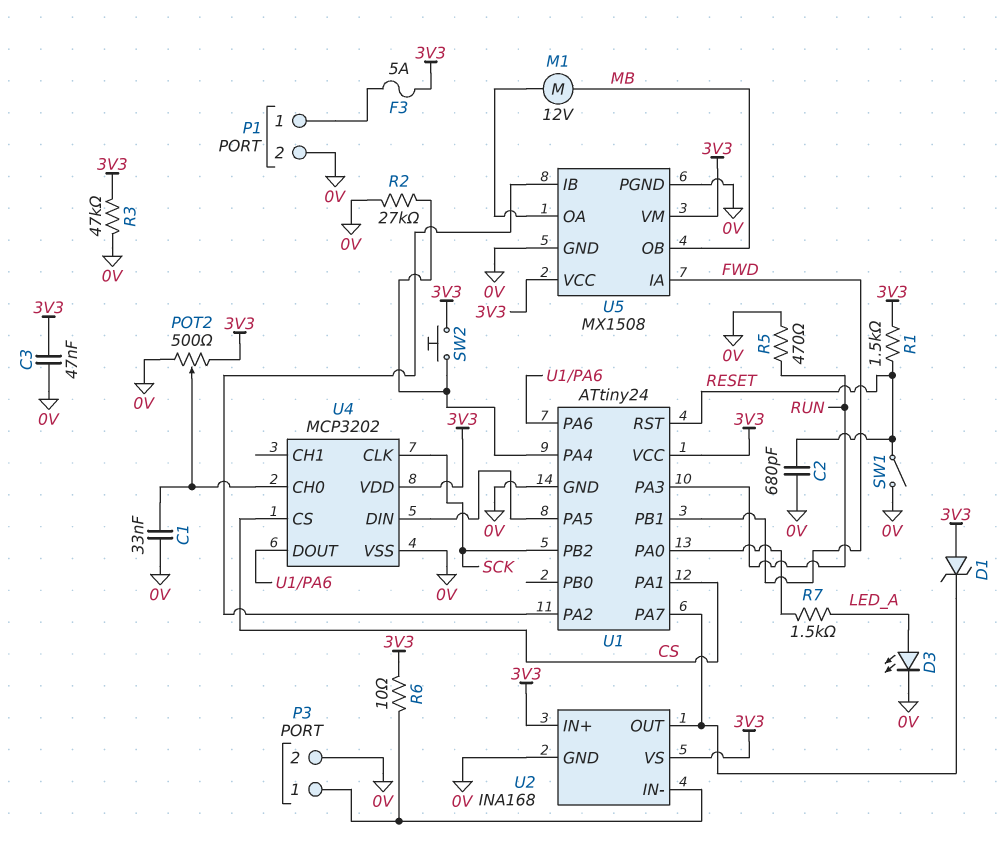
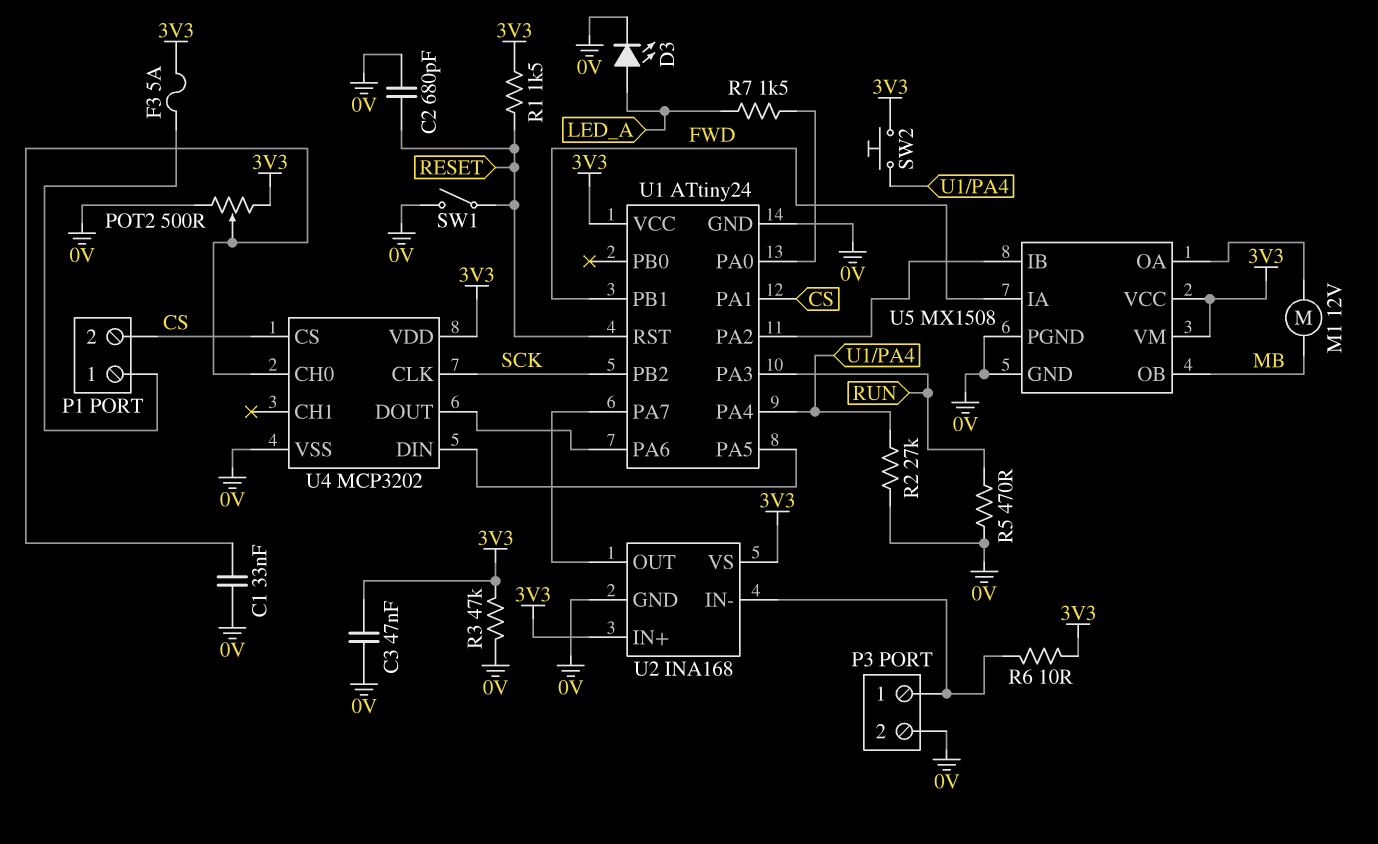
D1: zener (A 3V3, K U1/PA7) -> none
P1 pin 2: 0V -> CS

